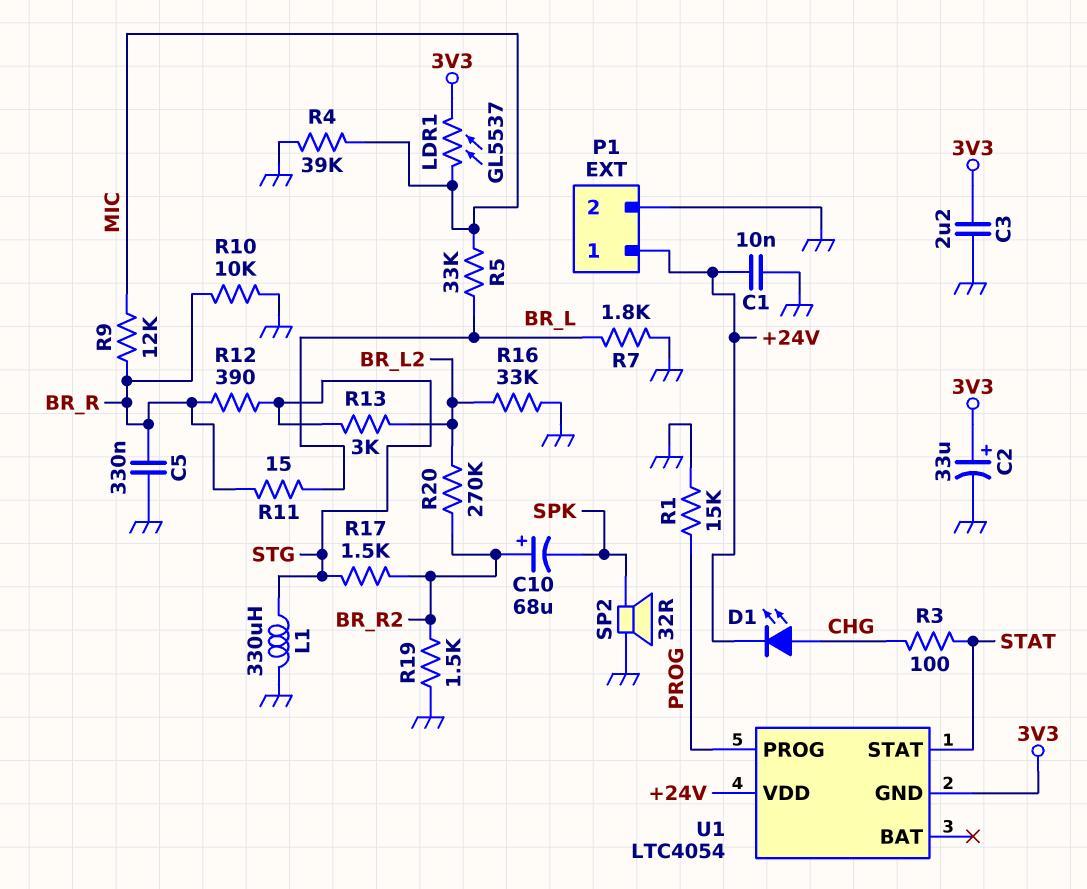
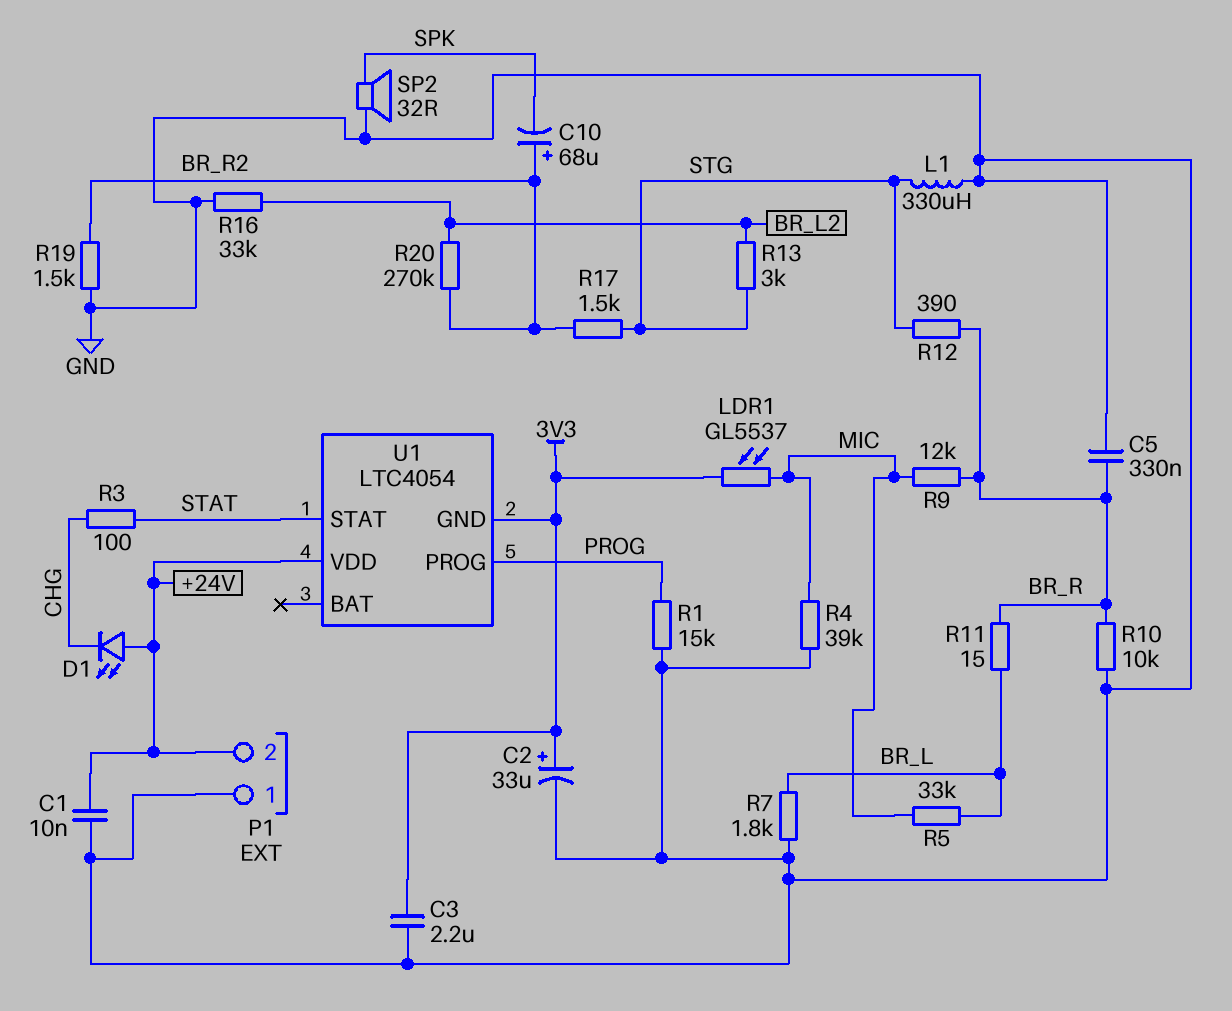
D1: LED (A CHG, K +24V) -> LED (A +24V, K CHG)
P1 pin 1: +24V -> GND
P1 pin 2: GND -> +24V

